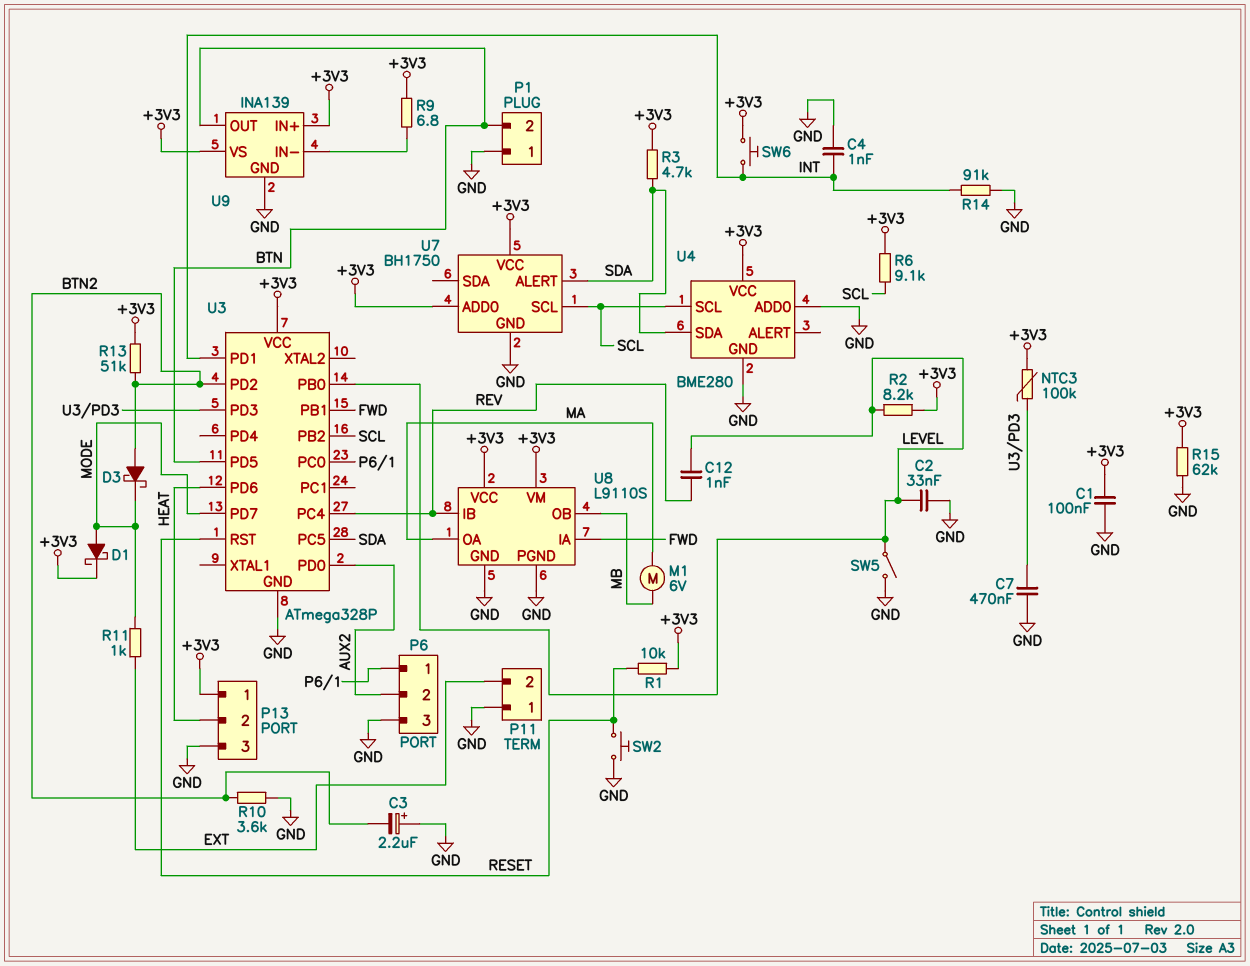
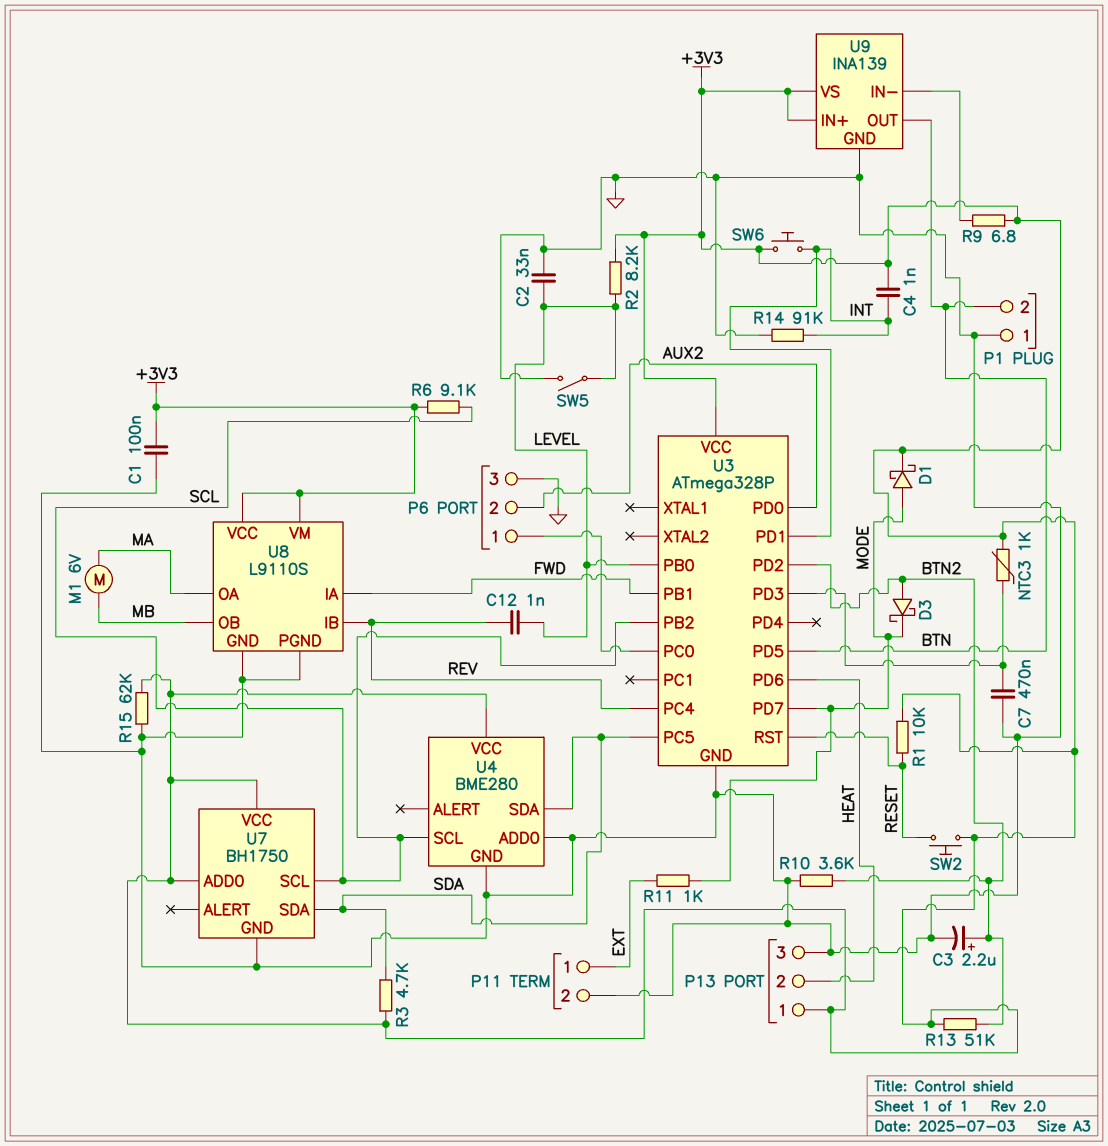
C3: 2.2uF (plus GND, minus BTN2) -> 2.2uF (plus BTN2, minus GND)
C4: 1nF (GND, INT) -> 1nF (+3V3, INT)
NTC3: 100k (+3V3, U3/PD3) -> 1k (+3V3, U3/PD3)
P11 pin 1: GND -> EXT
P11 pin 2: EXT -> GND
SW2: button (GND, RESET) -> button (+3V3, RESET)
U7 pin ALERT: SDA -> none
U7 pin SDA: none -> SDA

